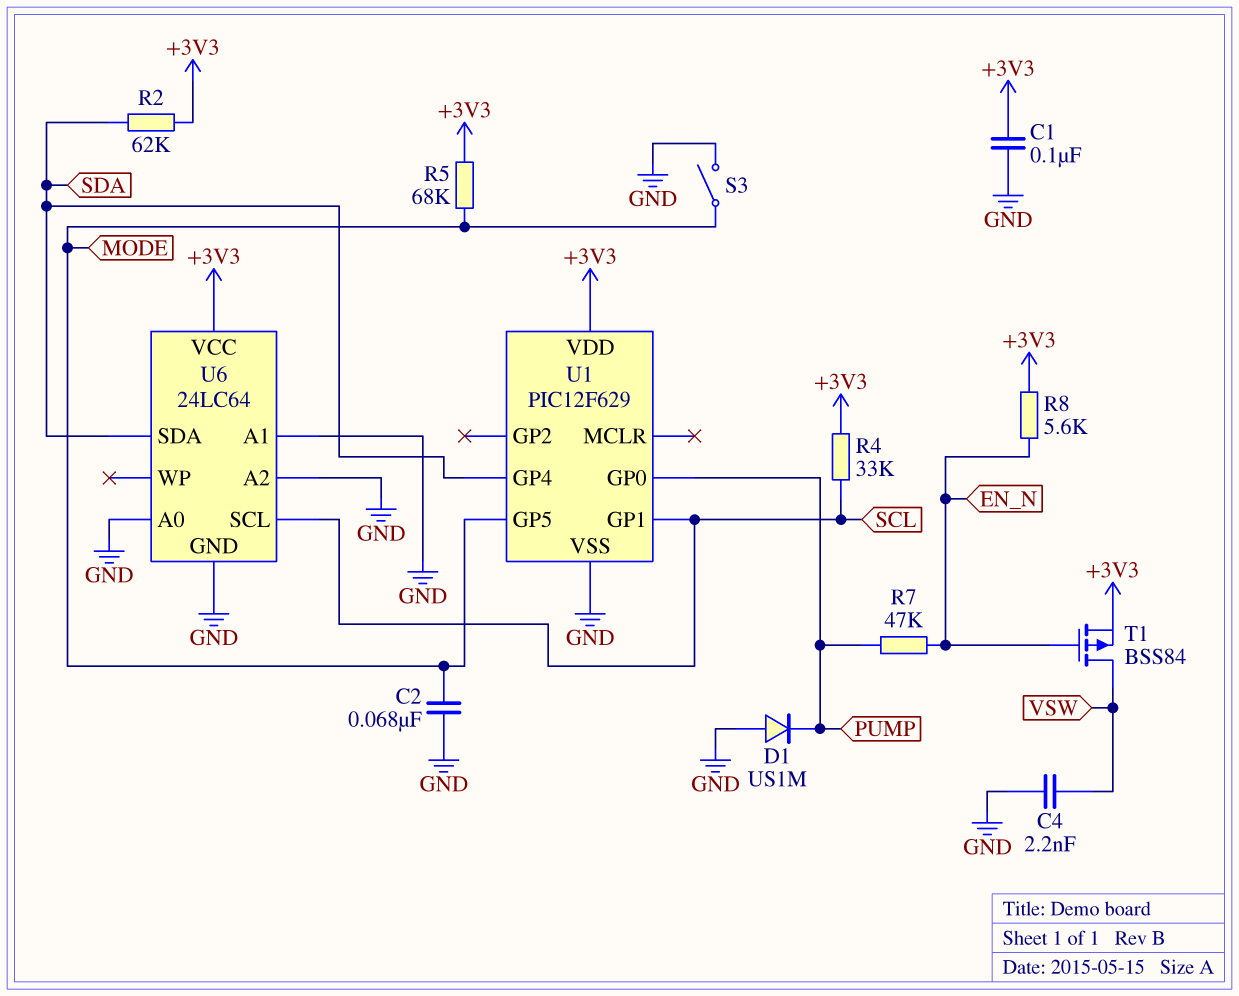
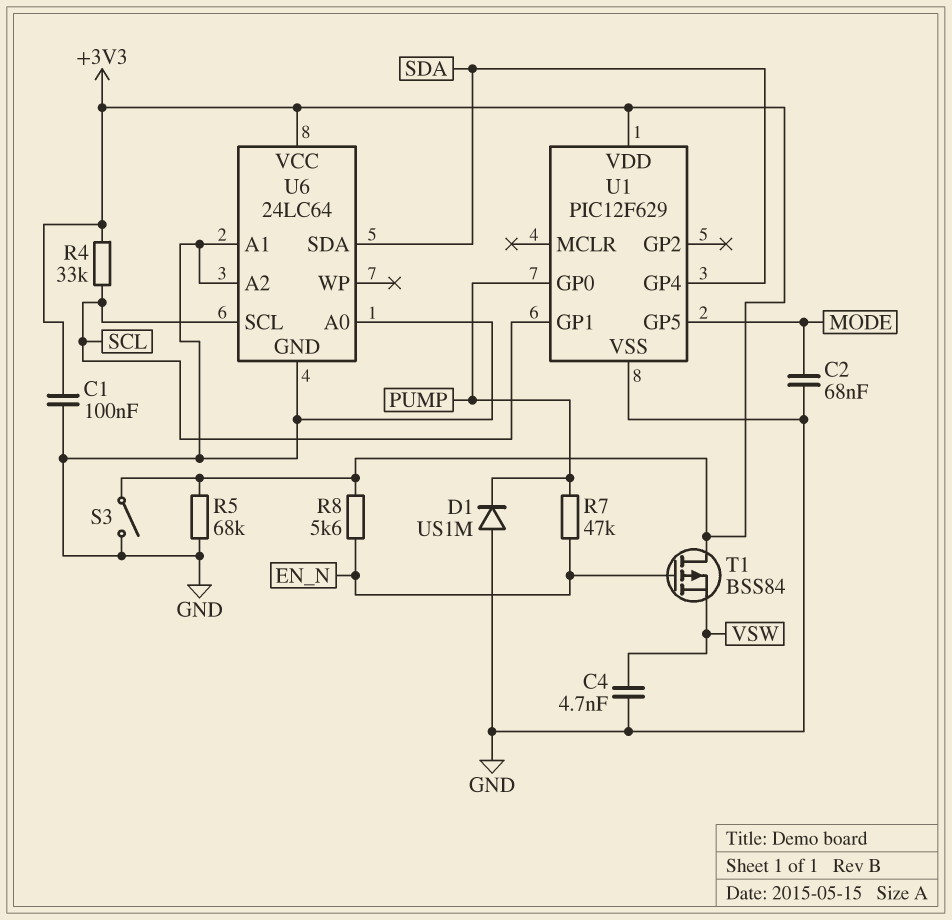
C4: 2.2nF (GND, VSW) -> 4.7nF (GND, VSW)
R2: 62k (+3V3, SDA) -> none
R5: 68k (+3V3, MODE) -> 68k (+3V3, GND)
S3: switch (GND, MODE) -> switch (+3V3, GND)
T1: PMOS BSS84 (G EN_N, D VSW, S +3V3) -> PMOS BSS84 (G EN_N, D +3V3, S VSW)

